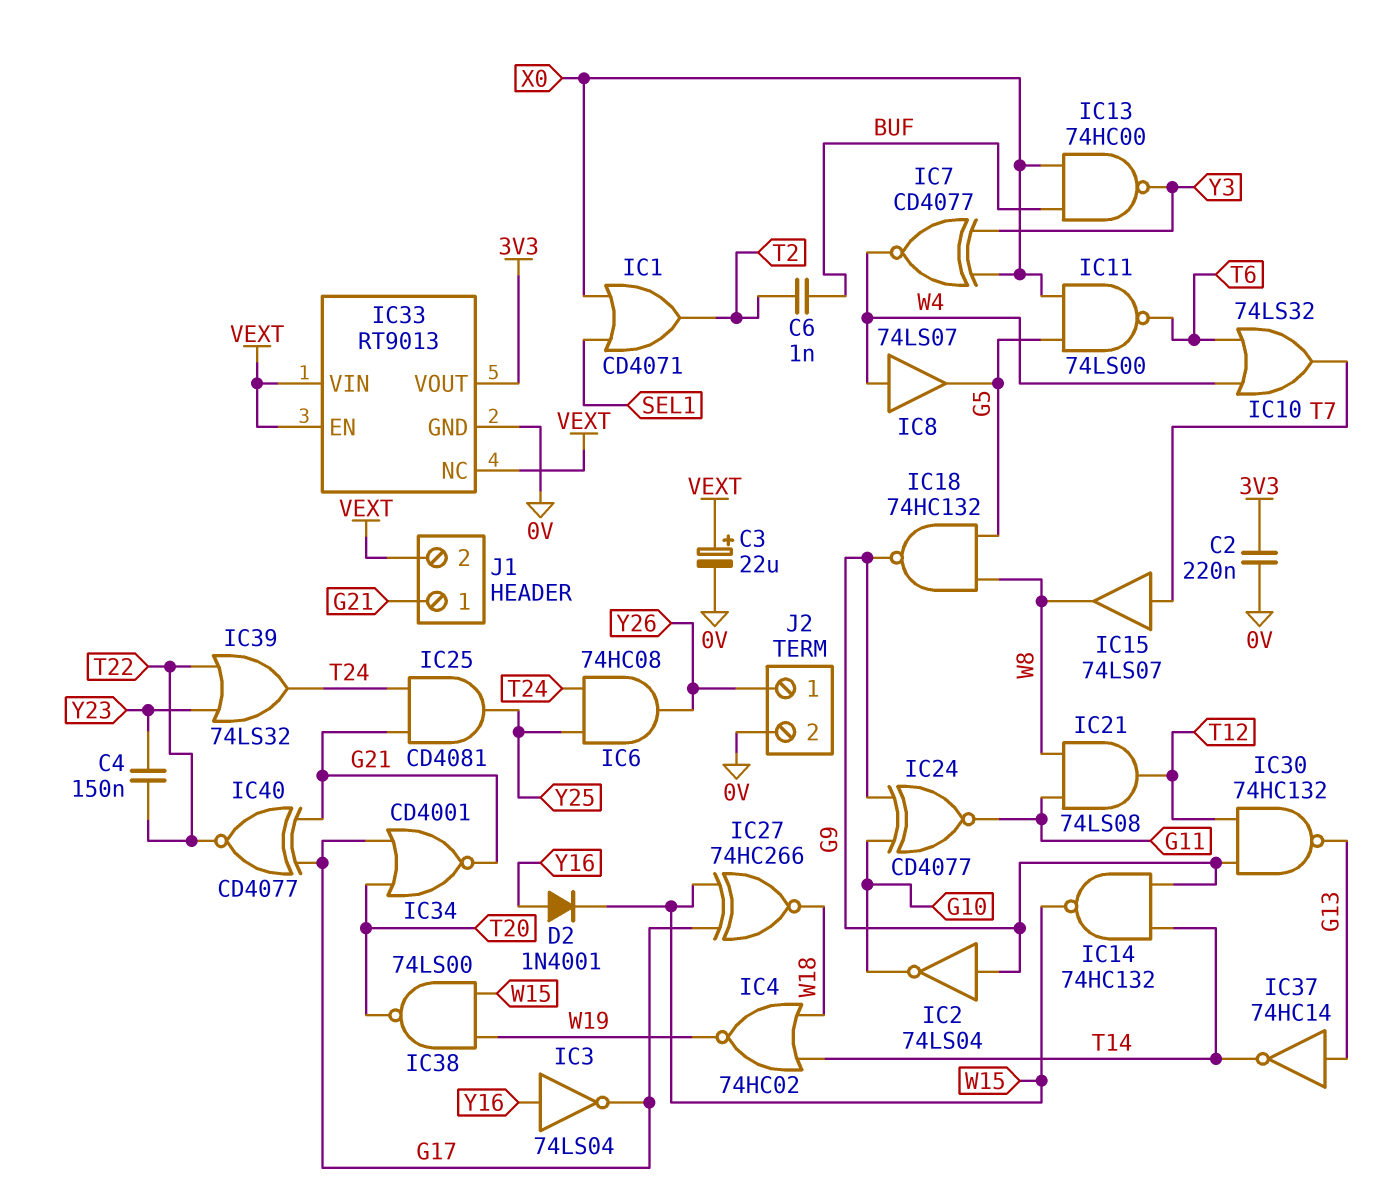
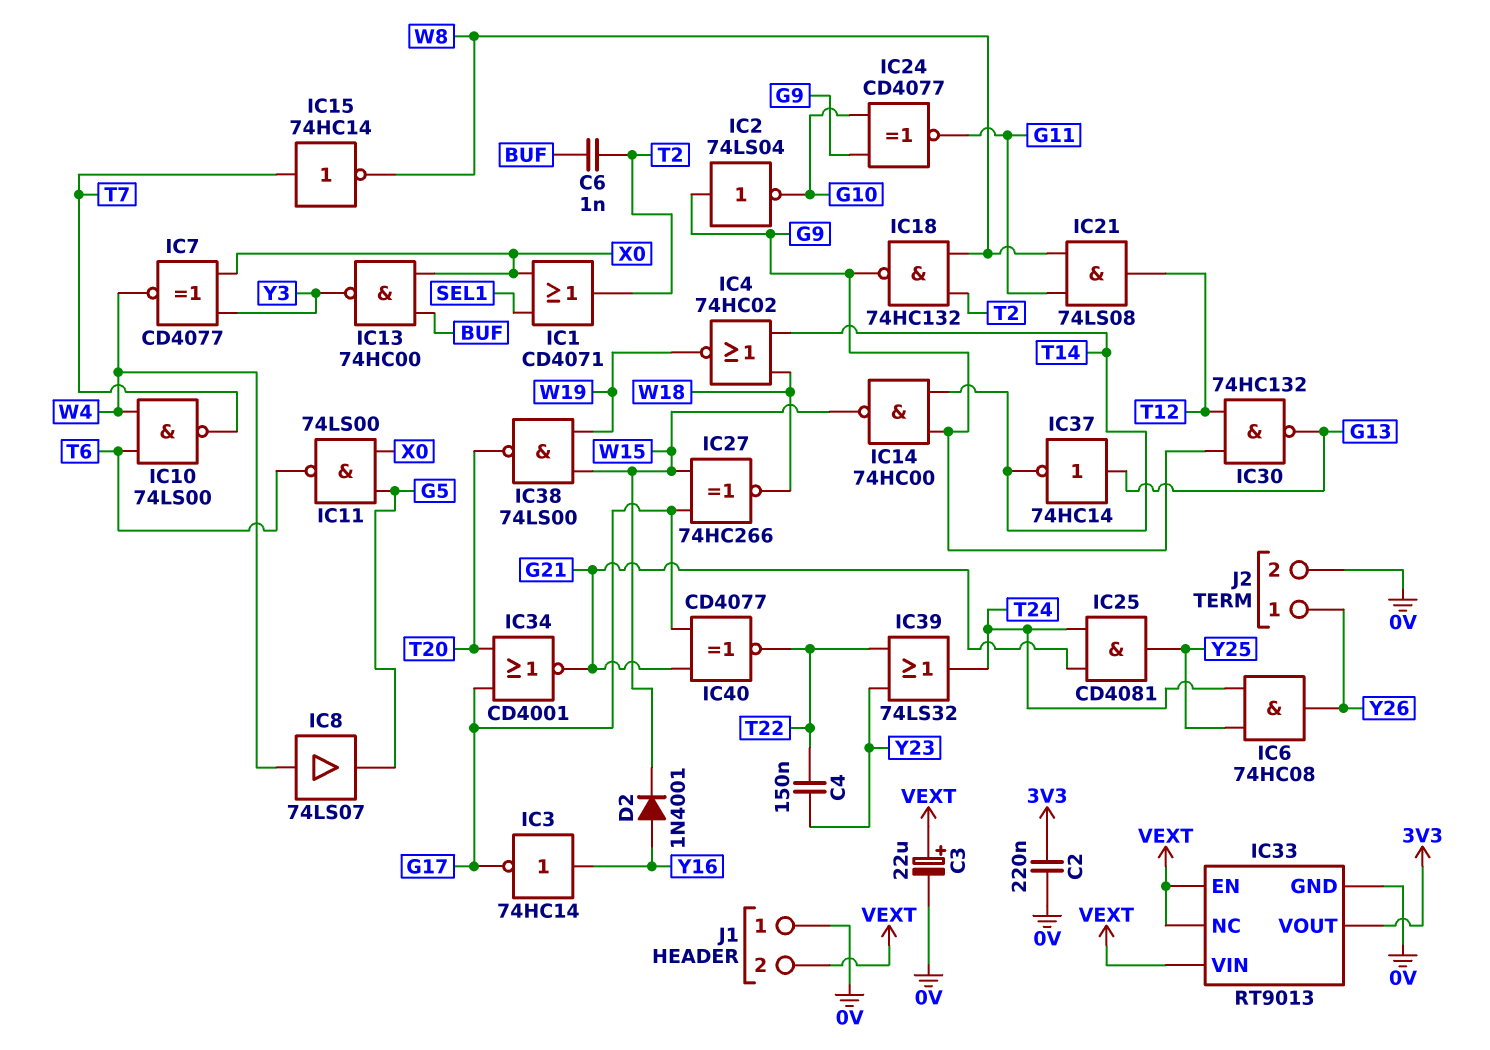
IC3: NOT 74LS04 (in Y16, out G17) -> NOT 74HC14 (in Y16, out G17)
IC10: OR 74LS32 (in T6, in W4, out T7) -> NAND 74LS00 (in T6, in W4, out T7)
IC14: NAND 74HC132 (in G9, in T14, out W15) -> NAND 74HC00 (in G9, in T14, out W15)
IC15: buffer 74LS07 (in T7, out W8) -> NOT 74HC14 (in T7, out W8)
IC18: NAND 74HC132 (in G5, in W8, out G9) -> NAND 74HC132 (in T2, in W8, out G9)
J1 pin 1: G21 -> 0V

